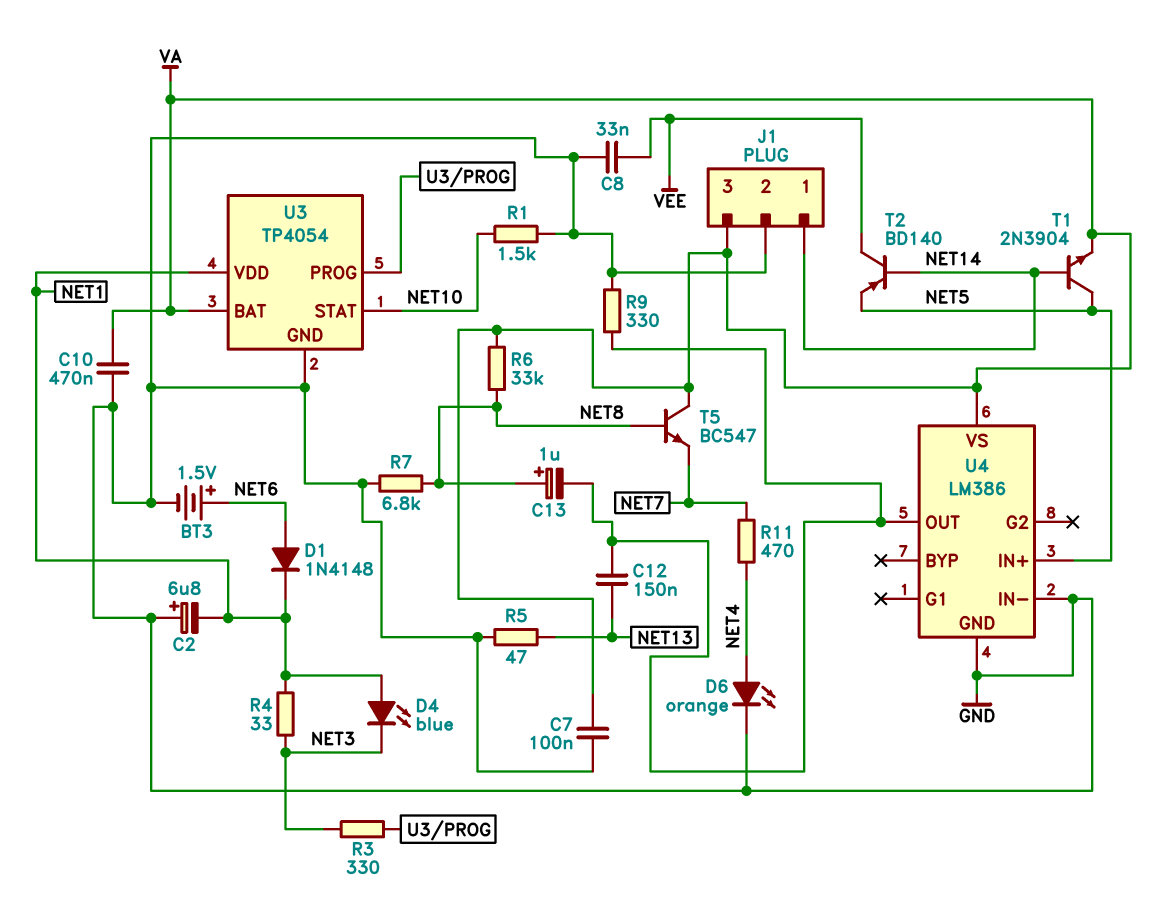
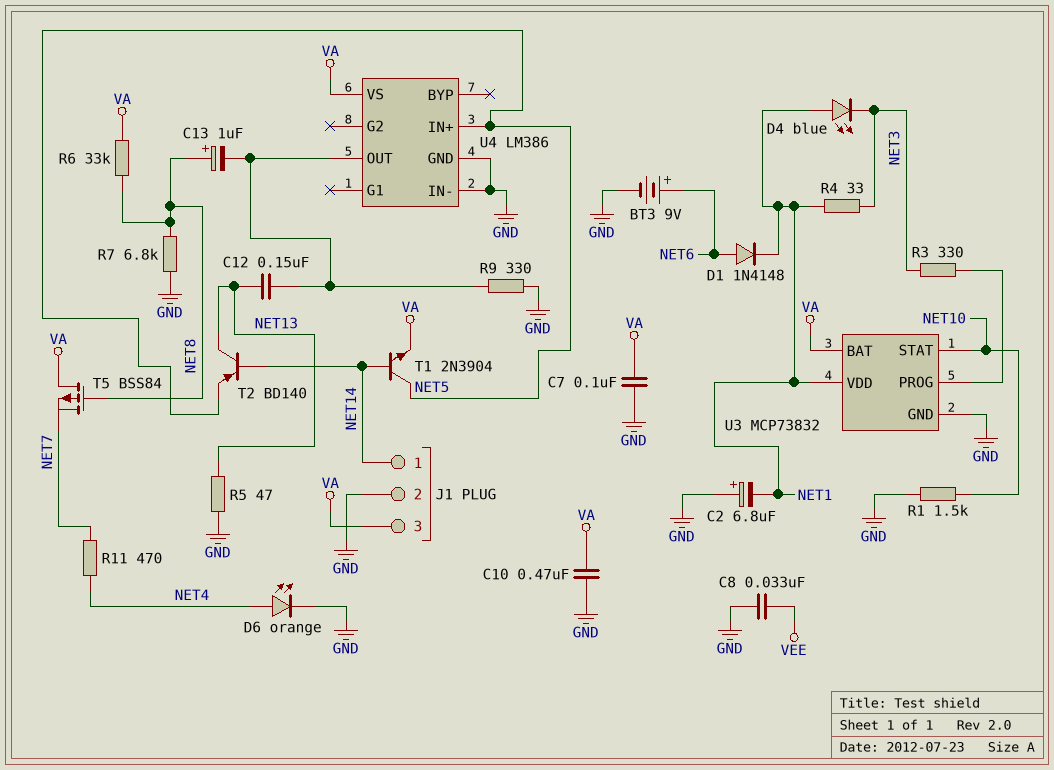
BT3: 1.5V (plus NET6, minus GND) -> 9V (plus NET6, minus GND)
T2: PNP BD140 (B NET14, C VEE, E NET5) -> PNP BD140 (B NET14, C NET13, E NET5)
T5: NPN BC547 (B NET8, C VA, E NET7) -> PMOS BSS84 (G NET8, D VA, S NET7)
U3: TP4054 -> MCP73832

